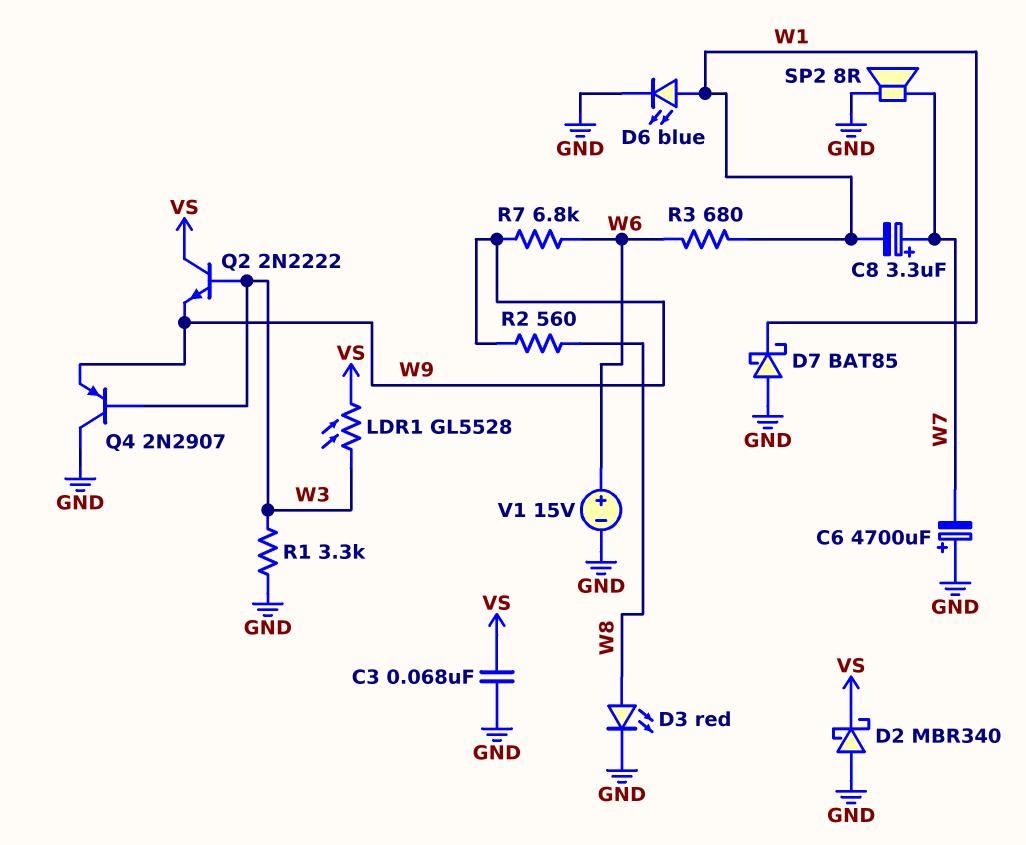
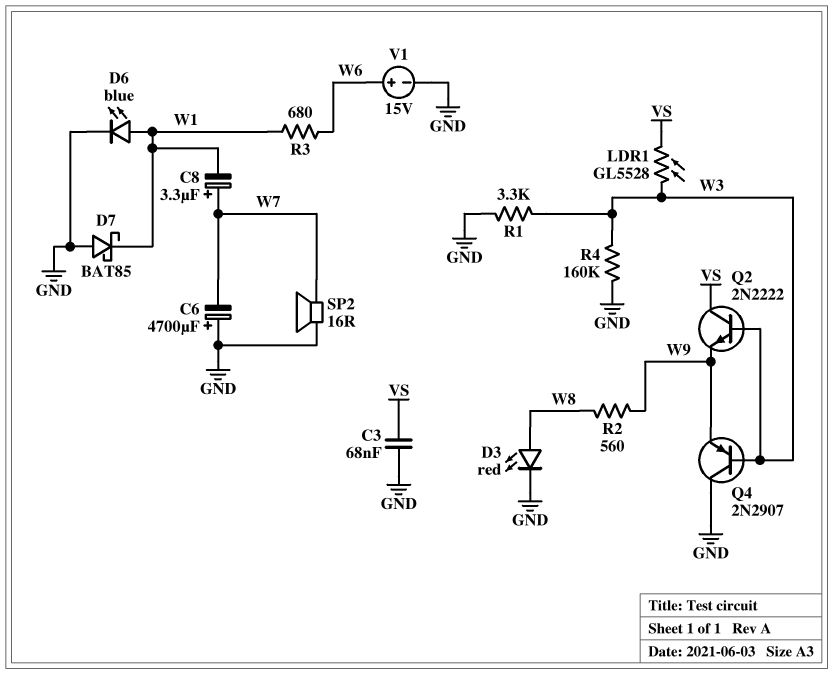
D2: schottky MBR340 (A GND, K VS) -> none
R4: none -> 160k (GND, W3)
R7: 6.8k (W6, W9) -> none
SP2: speaker 8R (GND, W7) -> speaker 16R (GND, W7)

